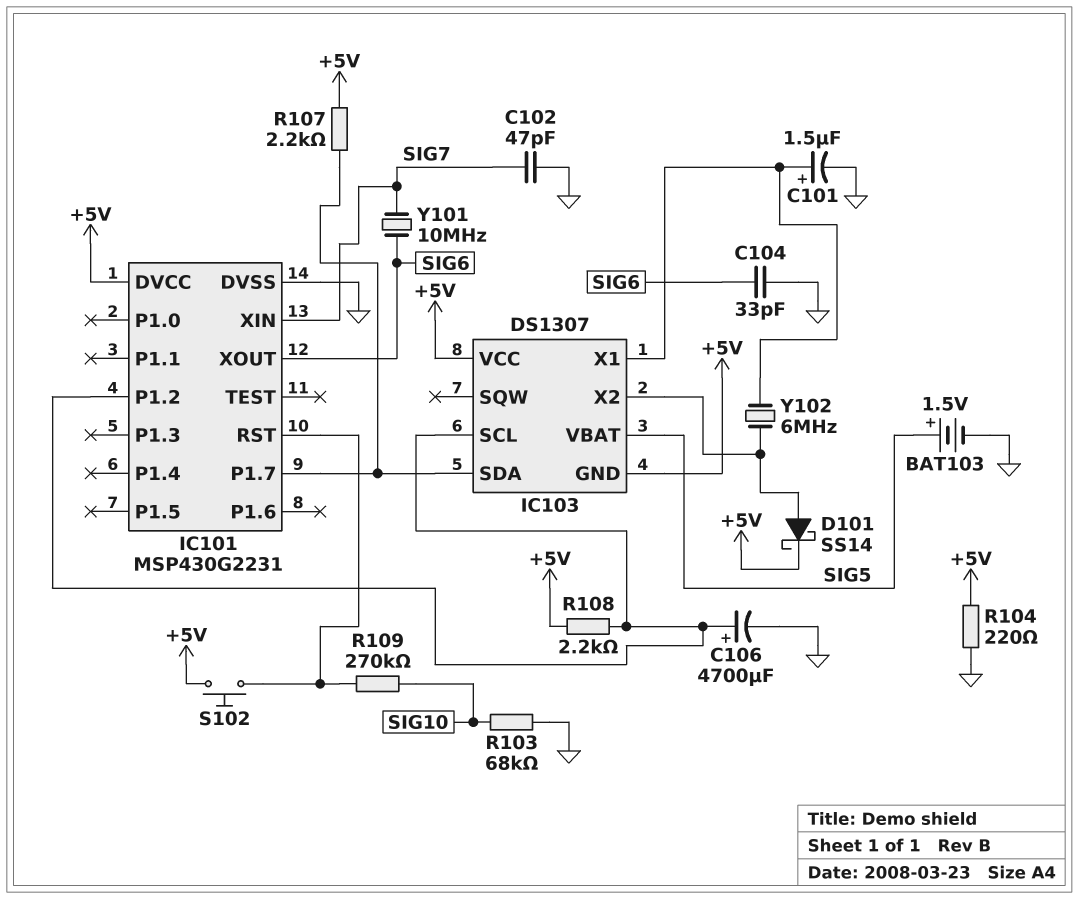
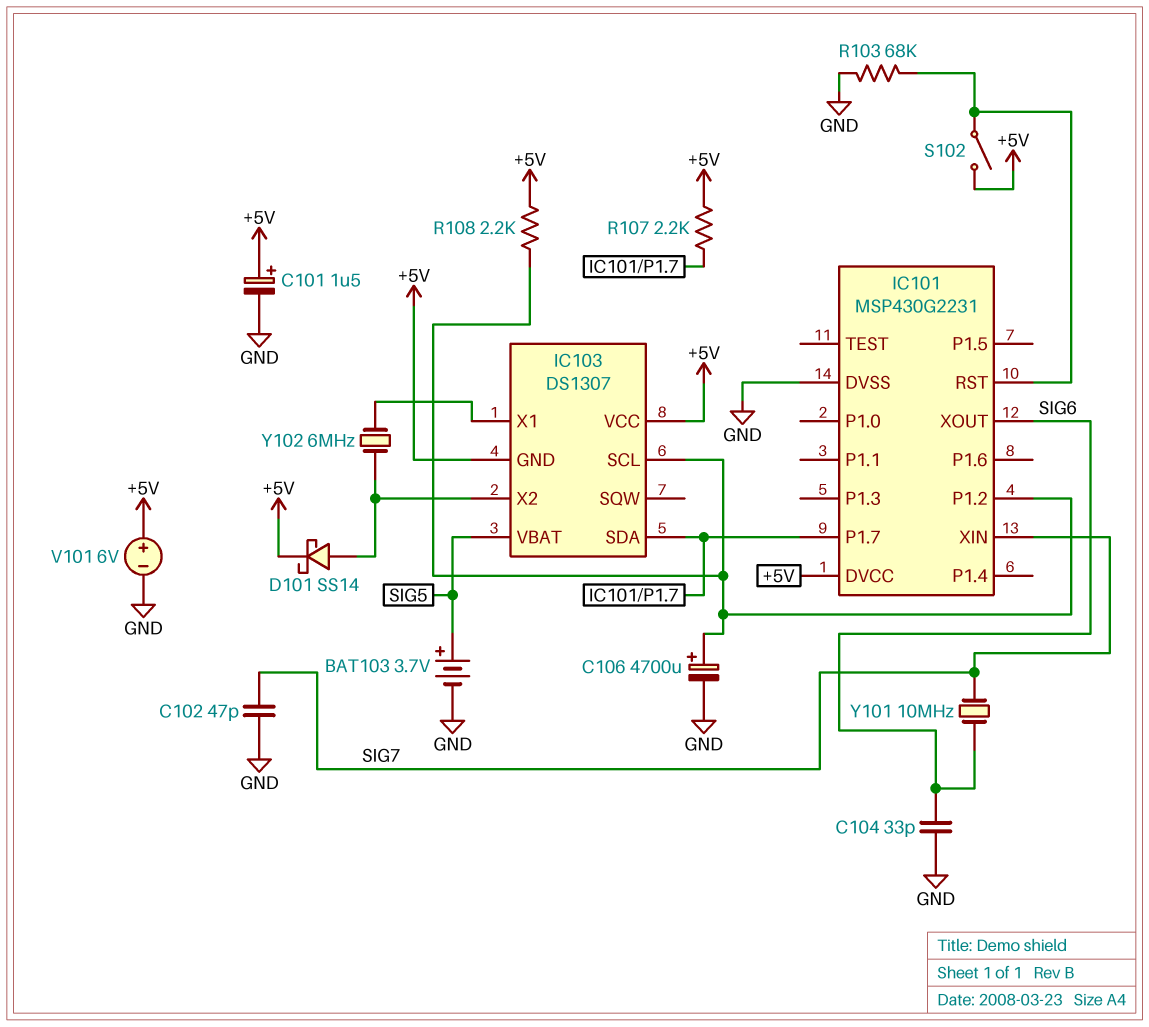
BAT103: 1.5V (plus SIG5, minus GND) -> 3.7V (plus SIG5, minus GND)
C101: 1.5uF (plus IC103/X1, minus GND) -> 1.5uF (plus +5V, minus GND)
R103: 68k (GND, SIG10) -> 68k (GND, IC101/RST)
R104: 220 (+5V, GND) -> none
R109: 270k (IC101/RST, SIG10) -> none
S102: button (+5V, IC101/RST) -> switch (+5V, IC101/RST)
V101: none -> 6V (plus +5V, minus GND)

